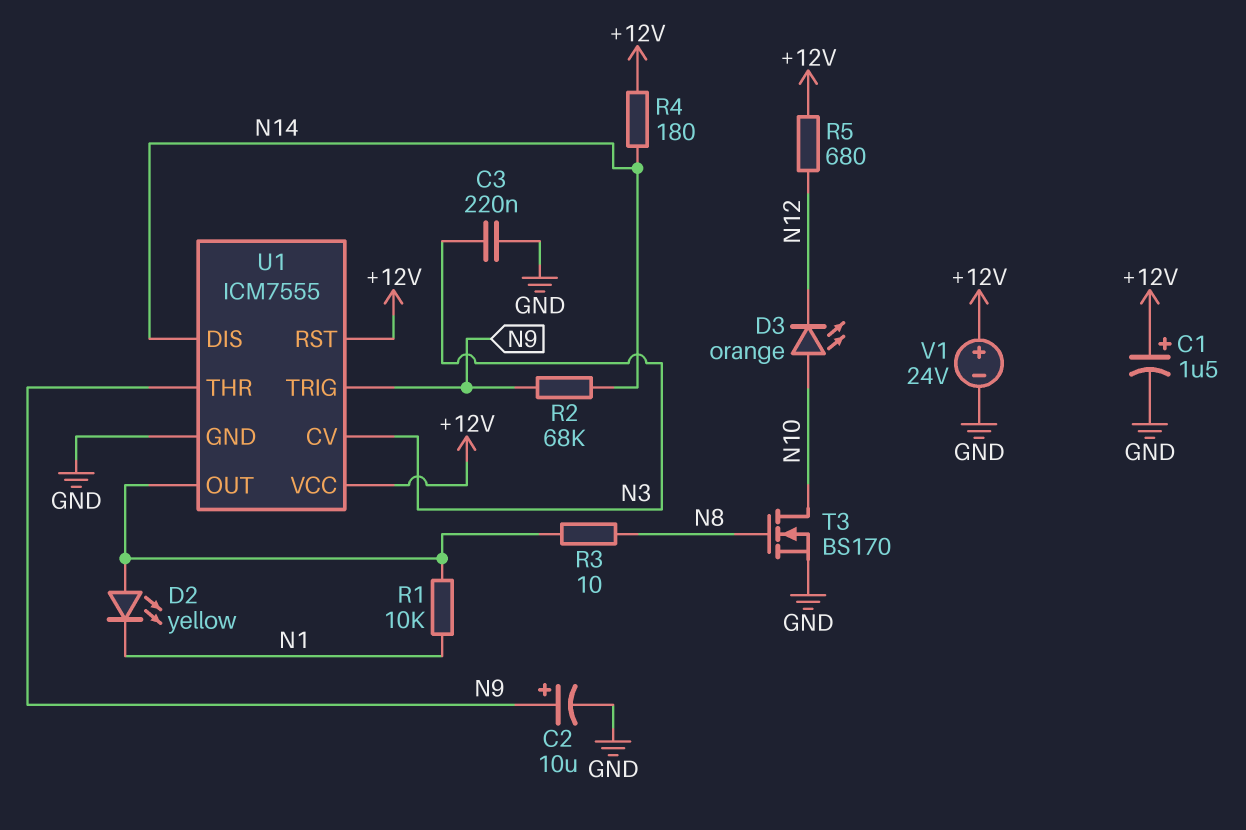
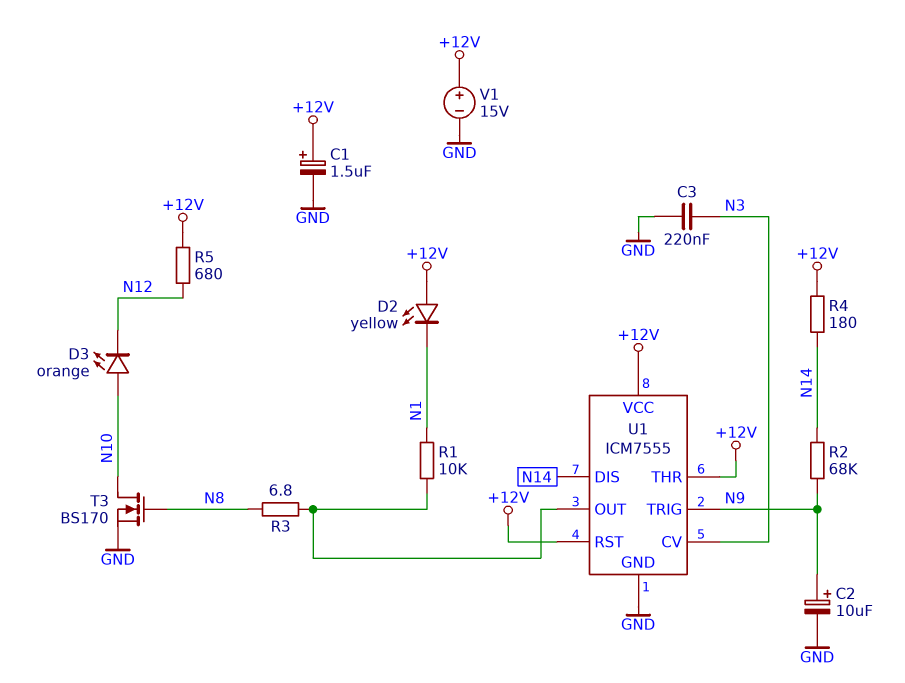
D2: LED yellow (A U1/OUT, K N1) -> LED yellow (A +12V, K N1)
R3: 10 (N8, U1/OUT) -> 6.8 (N8, U1/OUT)
U1 pin THR: N9 -> +12V
V1: 24V (plus +12V, minus GND) -> 15V (plus +12V, minus GND)

